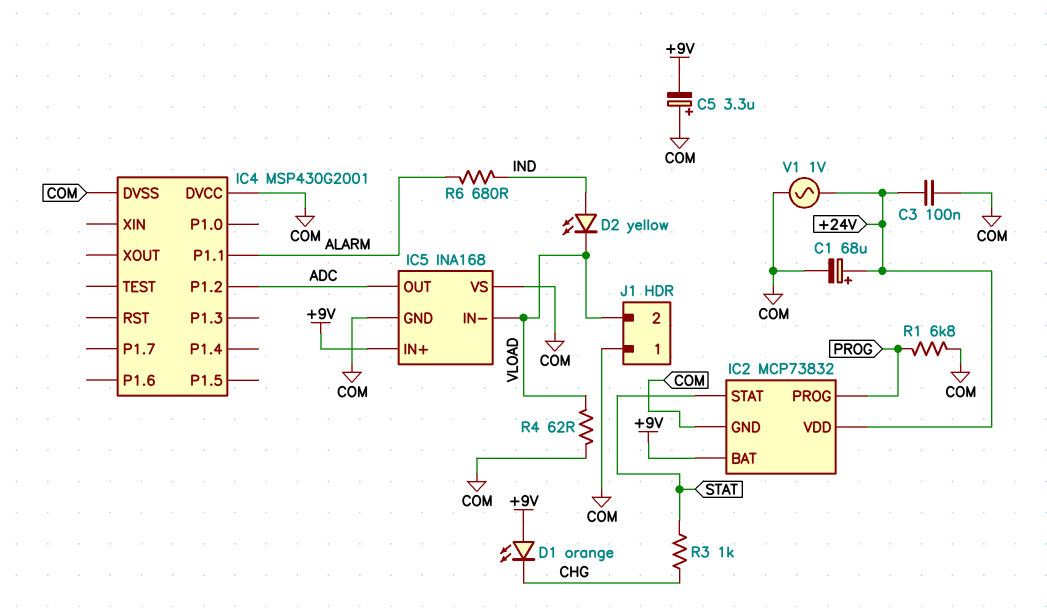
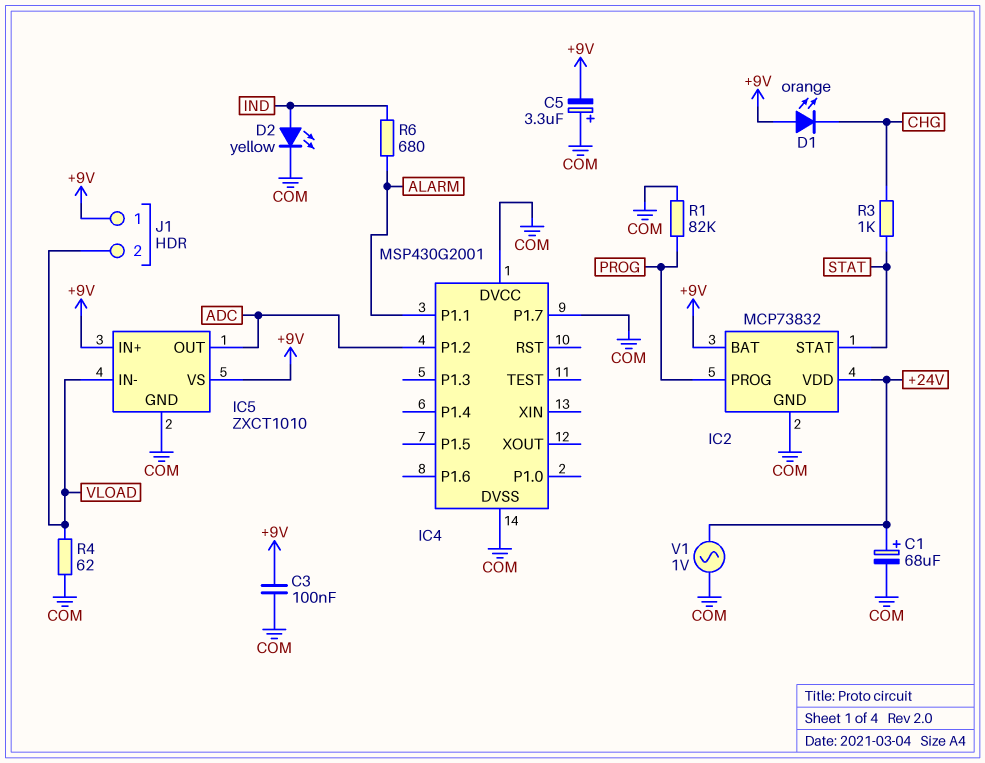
C3: 100nF (+24V, COM) -> 100nF (+9V, COM)
D2: LED yellow (A IND, K VLOAD) -> LED yellow (A IND, K COM)
IC4 pin P1.7: none -> COM
IC5: INA168 -> ZXCT1010
IC5 pin VS: COM -> +9V
J1 pin 1: COM -> +9V
R1: 6.8k (COM, PROG) -> 82k (COM, PROG)

